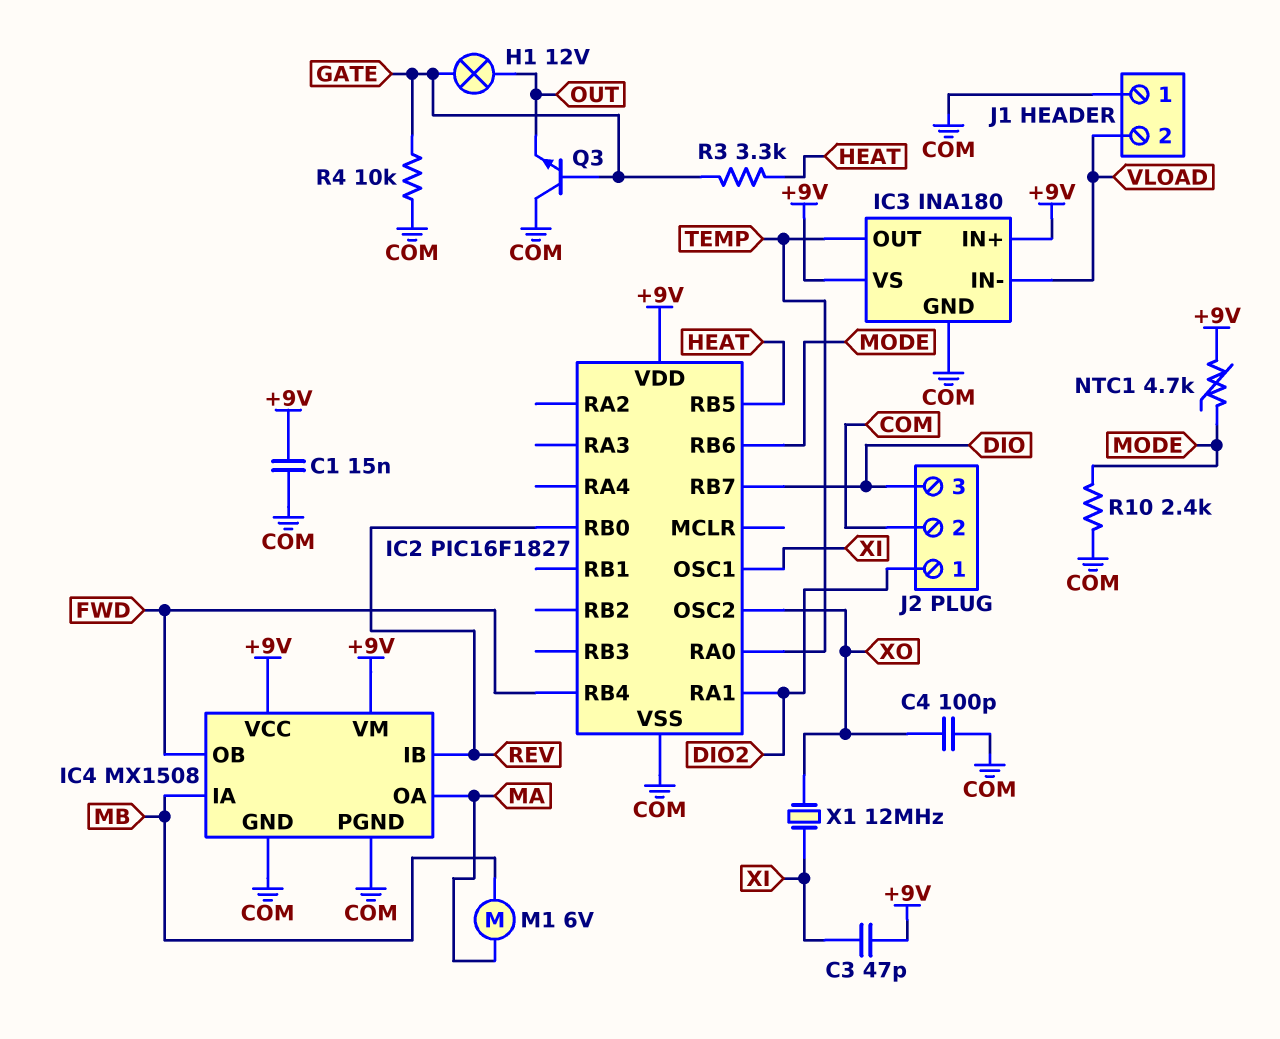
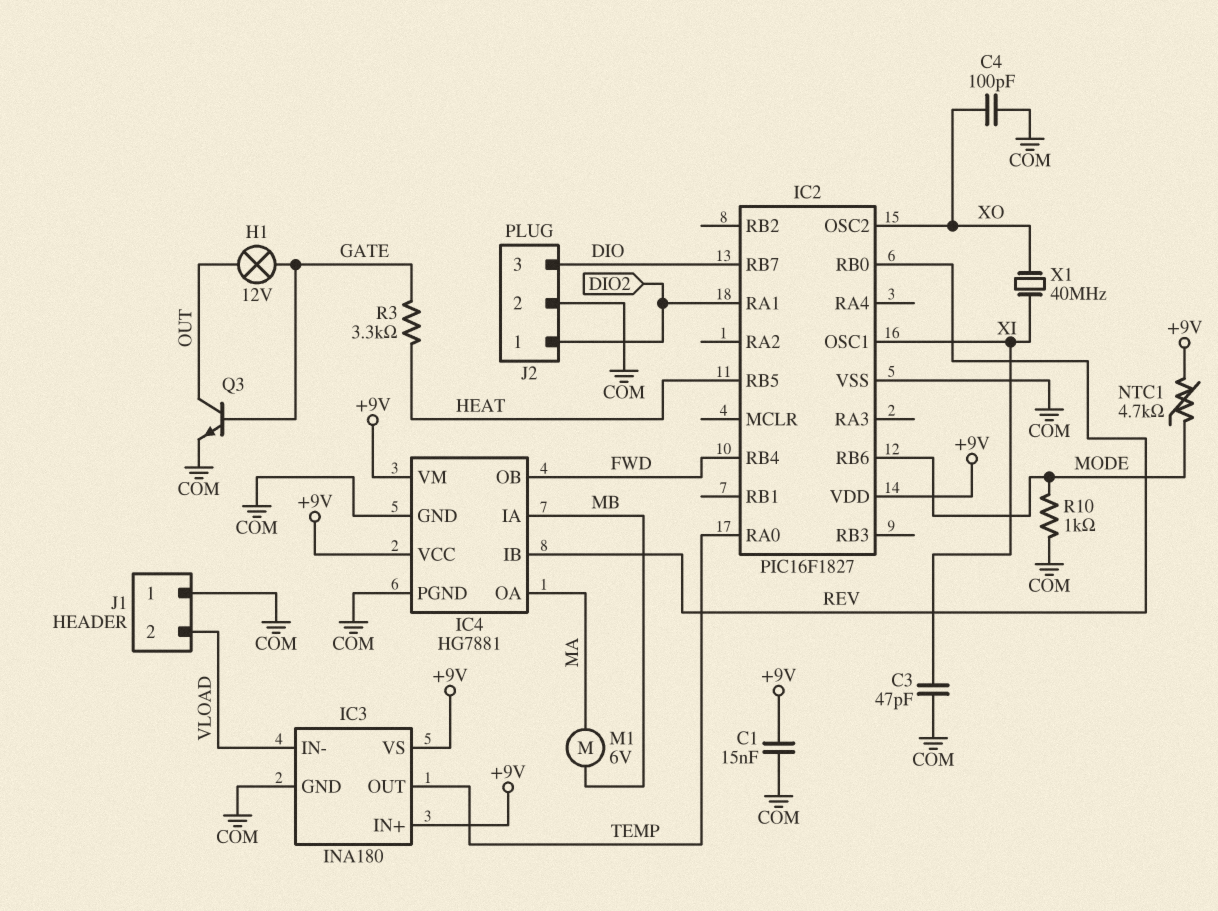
C3: 47pF (+9V, XI) -> 47pF (COM, XI)
IC4: MX1508 -> HG7881
Q3: NPN (B GATE, C COM, E OUT) -> NPN (B GATE, C OUT, E COM)
R4: 10k (COM, GATE) -> none
R10: 2.4k (COM, MODE) -> 1k (COM, MODE)
X1: 12MHz (XI, XO) -> 40MHz (XI, XO)

